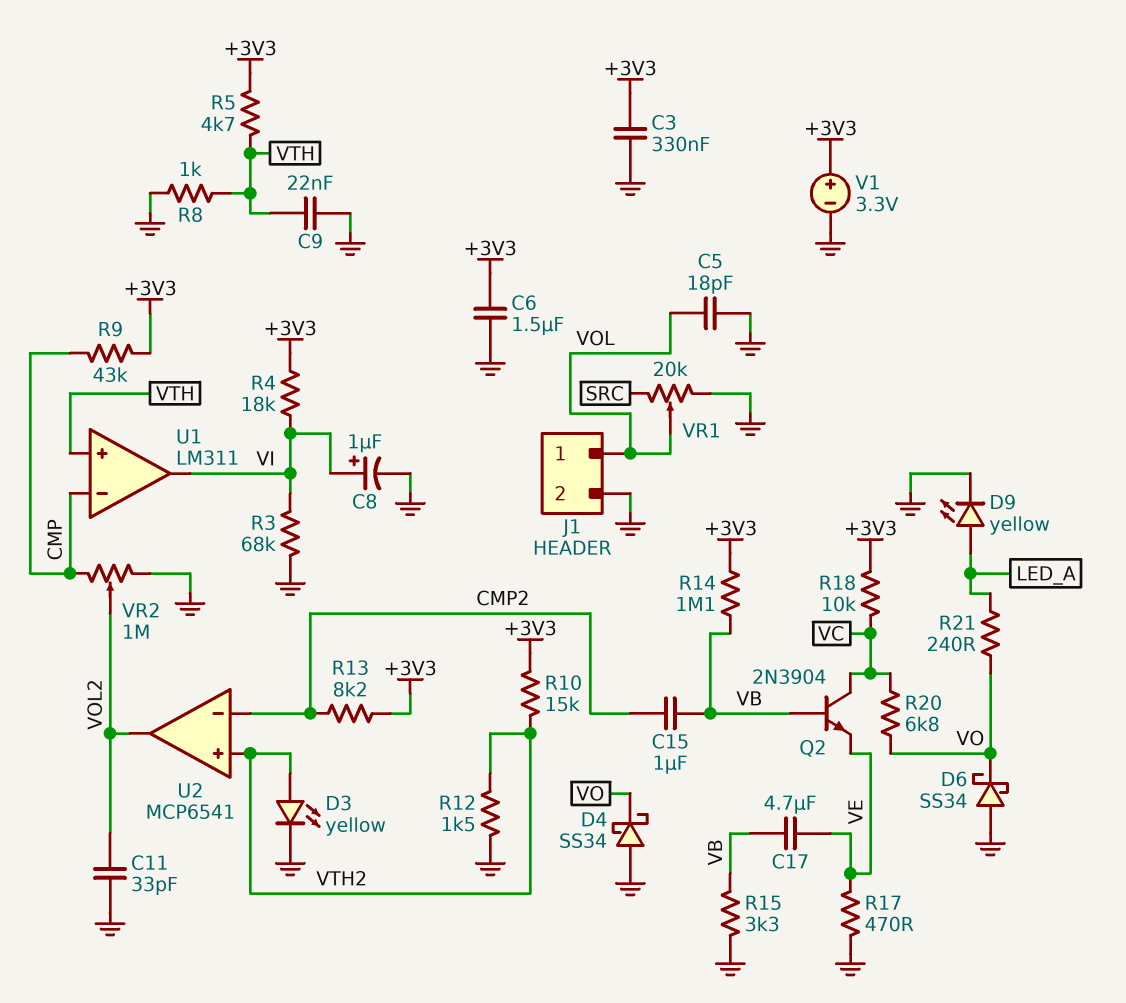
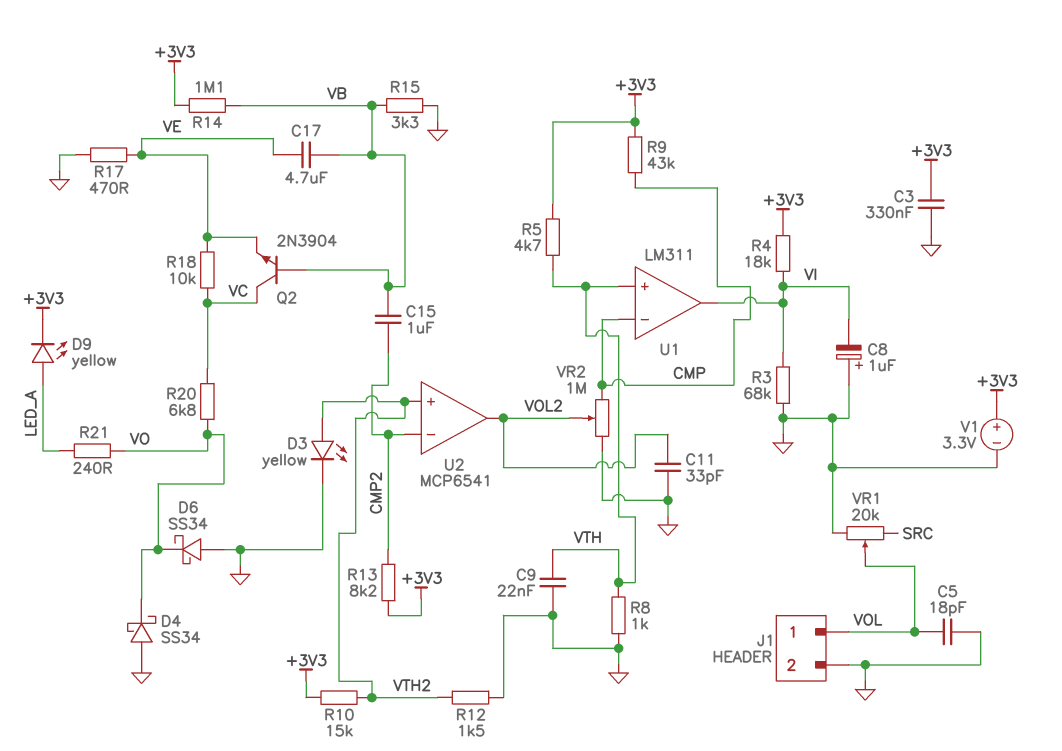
C6: 1.5uF (+3V3, GND) -> none
C8: 1uF (plus VI, minus GND) -> 1uF (plus GND, minus VI)
D9: LED yellow (A LED_A, K GND) -> LED yellow (A LED_A, K +3V3)
R18: 10k (+3V3, VC) -> 10k (VC, VE)

